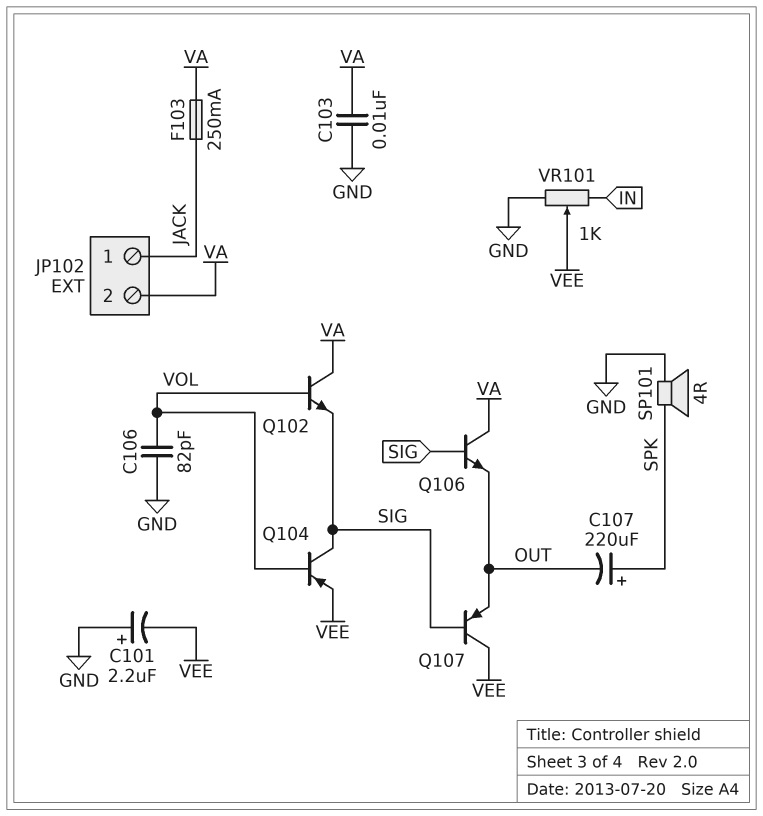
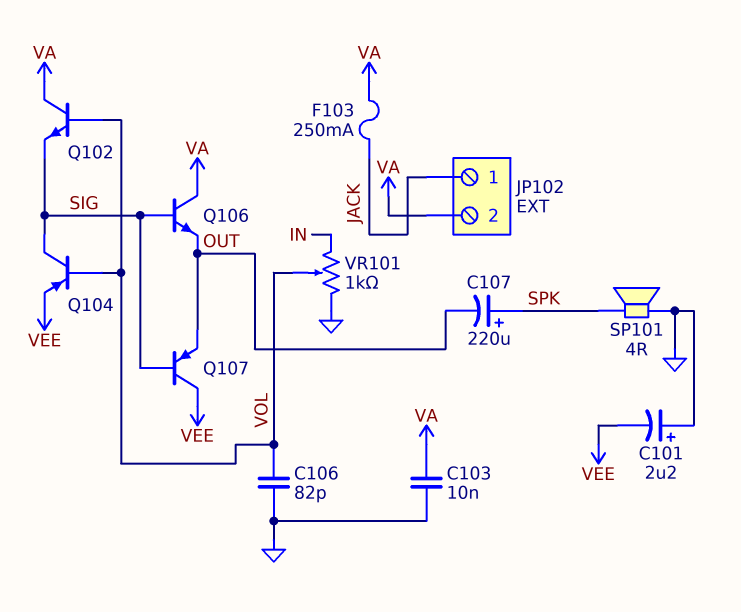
VR101: 1k (GND, IN, wiper VEE) -> 1k (GND, IN, wiper VOL)

